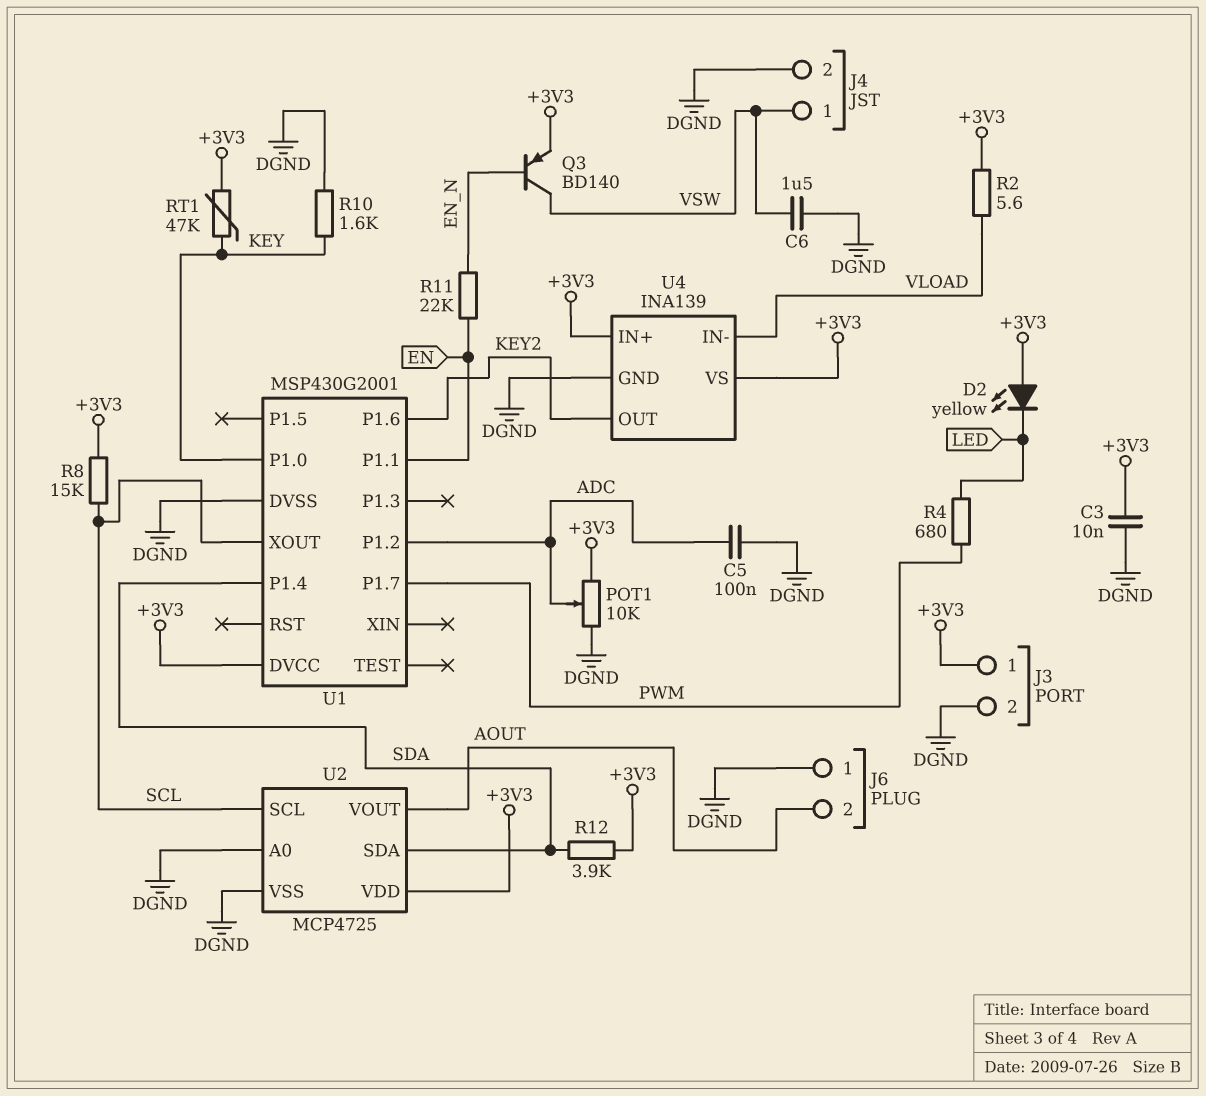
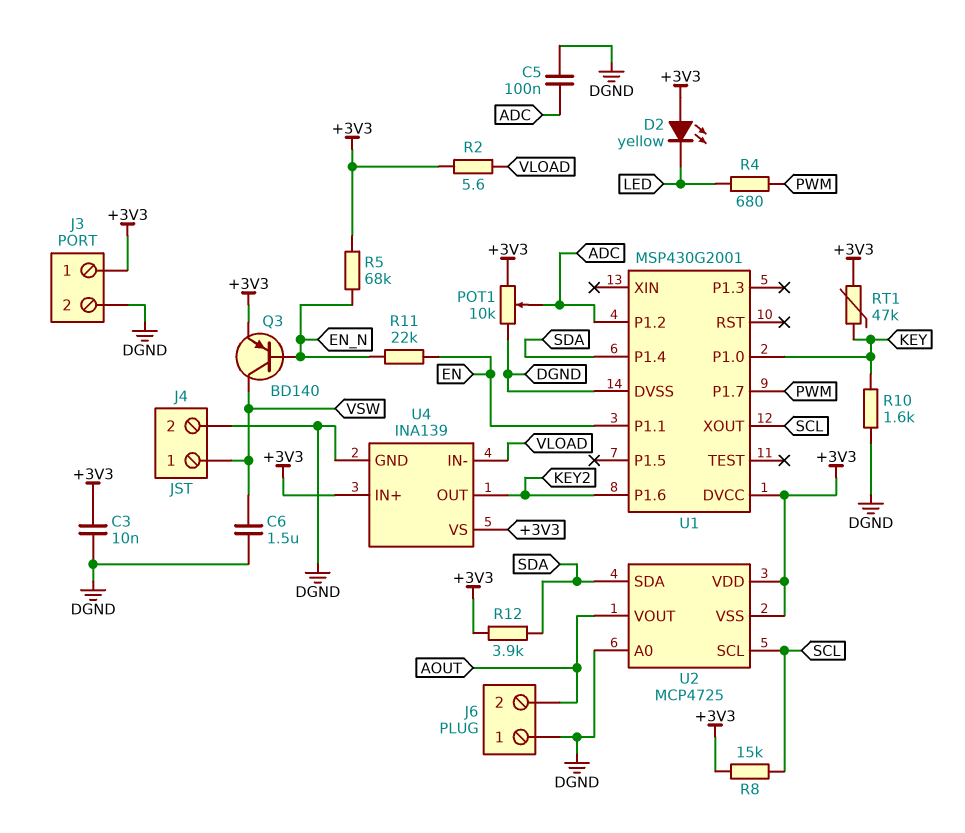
R5: none -> 68k (+3V3, EN_N)
U2 pin VSS: DGND -> +3V3

